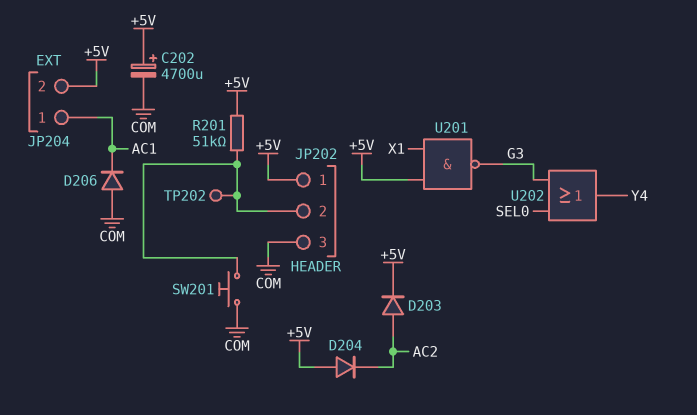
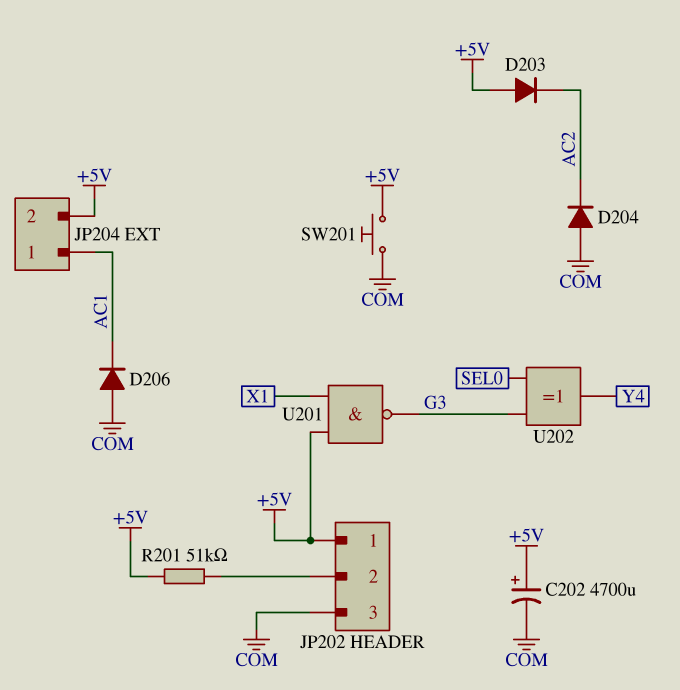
D203: diode (A AC2, K +5V) -> diode (A +5V, K AC2)
D204: diode (A +5V, K AC2) -> diode (A COM, K AC2)
SW201: button (COM, JP202/2) -> button (+5V, COM)
TP202: test point (JP202/2) -> none
U202: OR (in G3, in SEL0, out Y4) -> XOR (in G3, in SEL0, out Y4)

